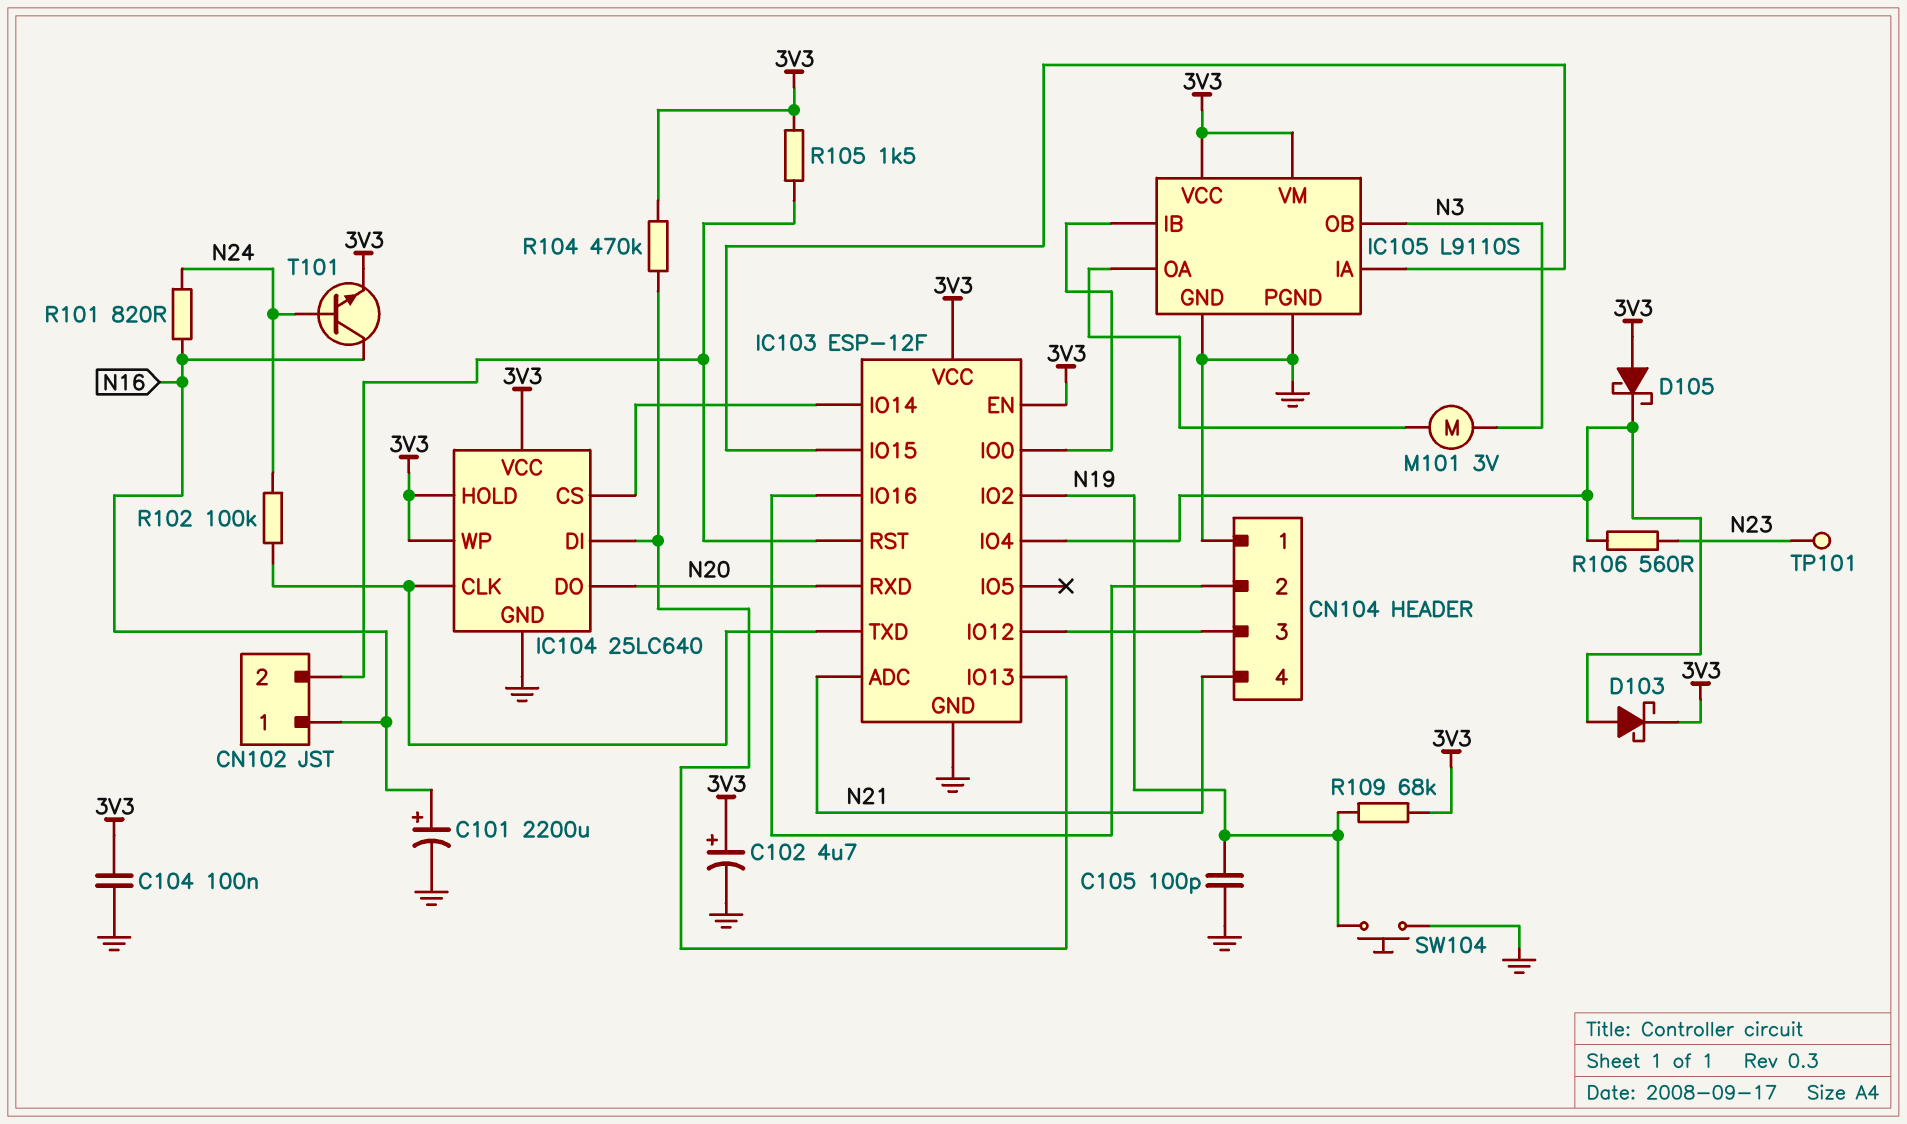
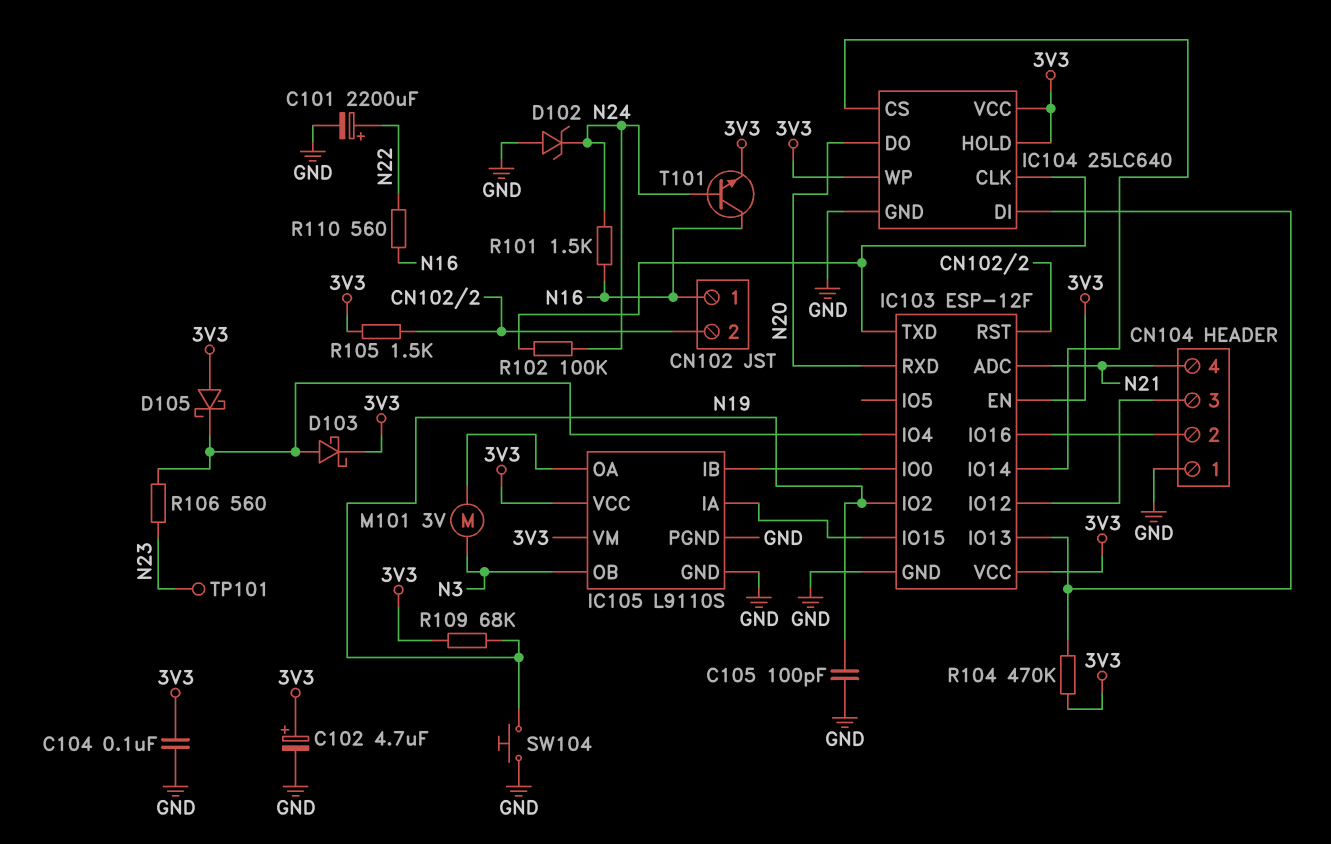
C101: 2200uF (plus N16, minus GND) -> 2200uF (plus N22, minus GND)
D102: none -> zener (A GND, K N24)
R101: 820 (N16, N24) -> 1.5k (N16, N24)
R110: none -> 560 (N16, N22)

